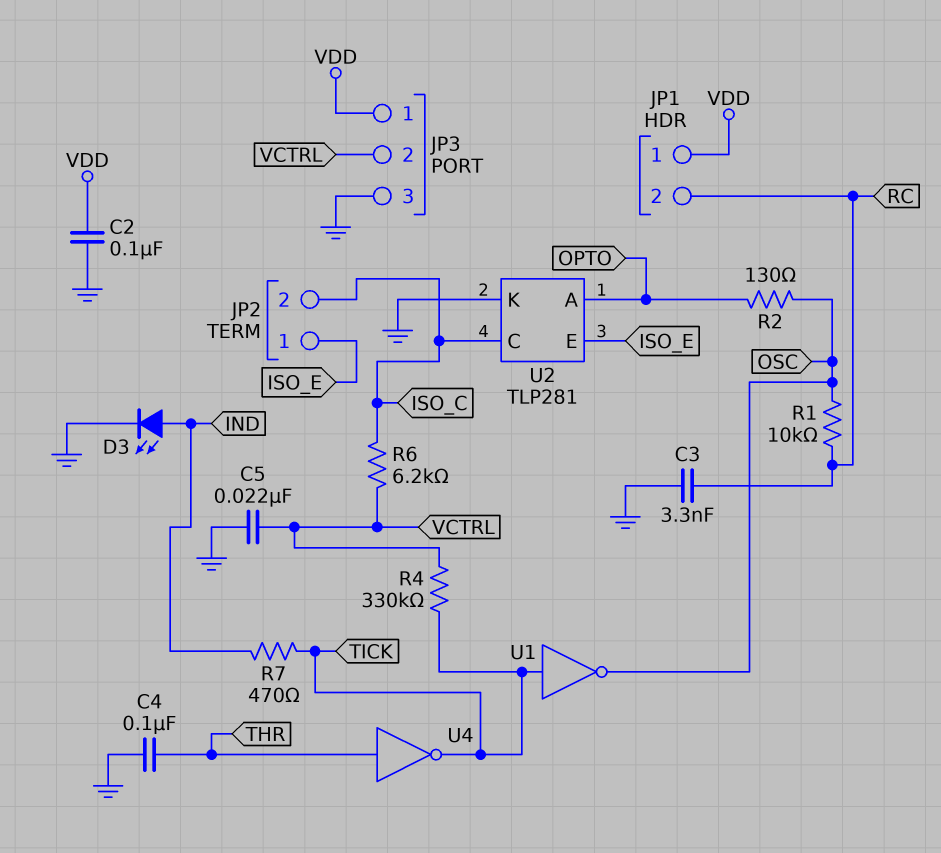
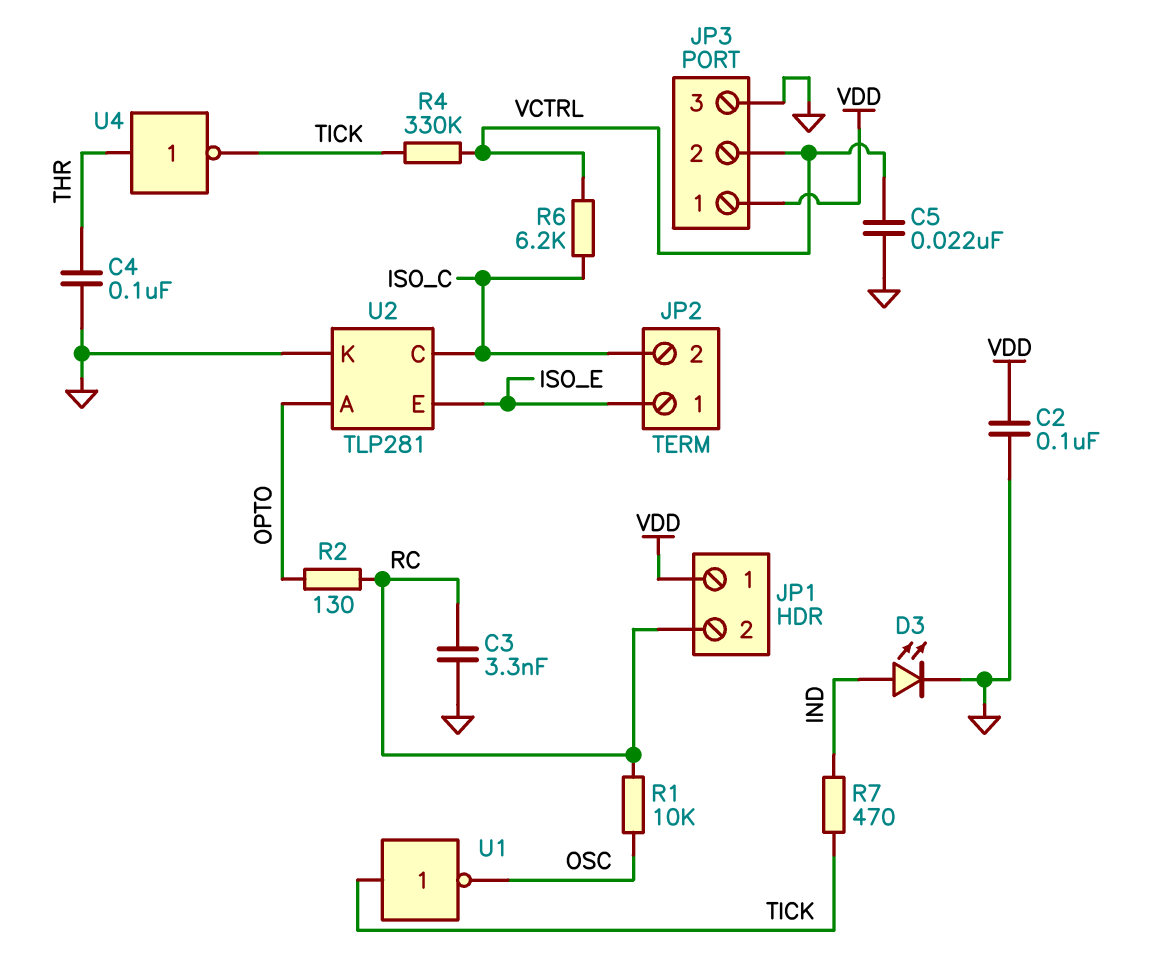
R2: 130 (OPTO, OSC) -> 130 (OPTO, RC)

